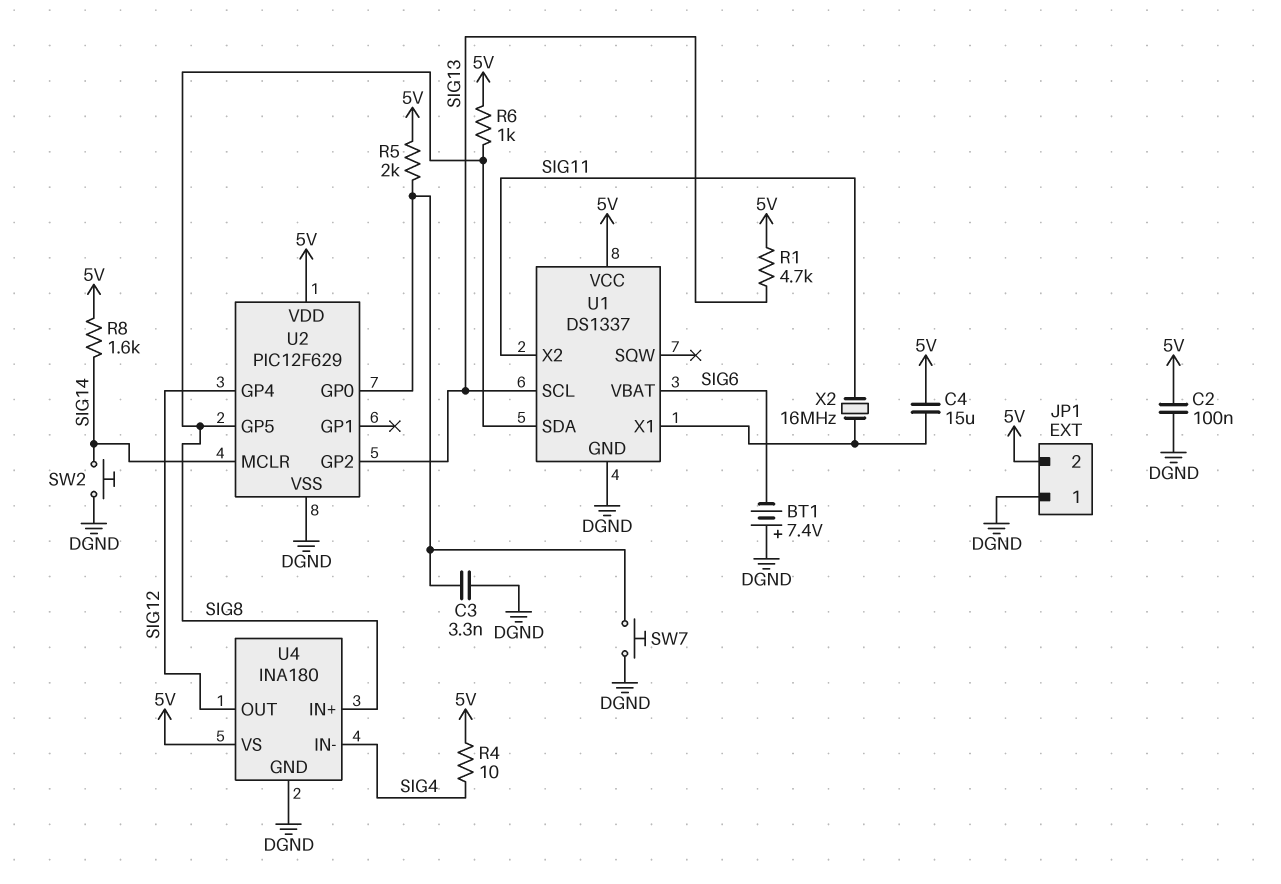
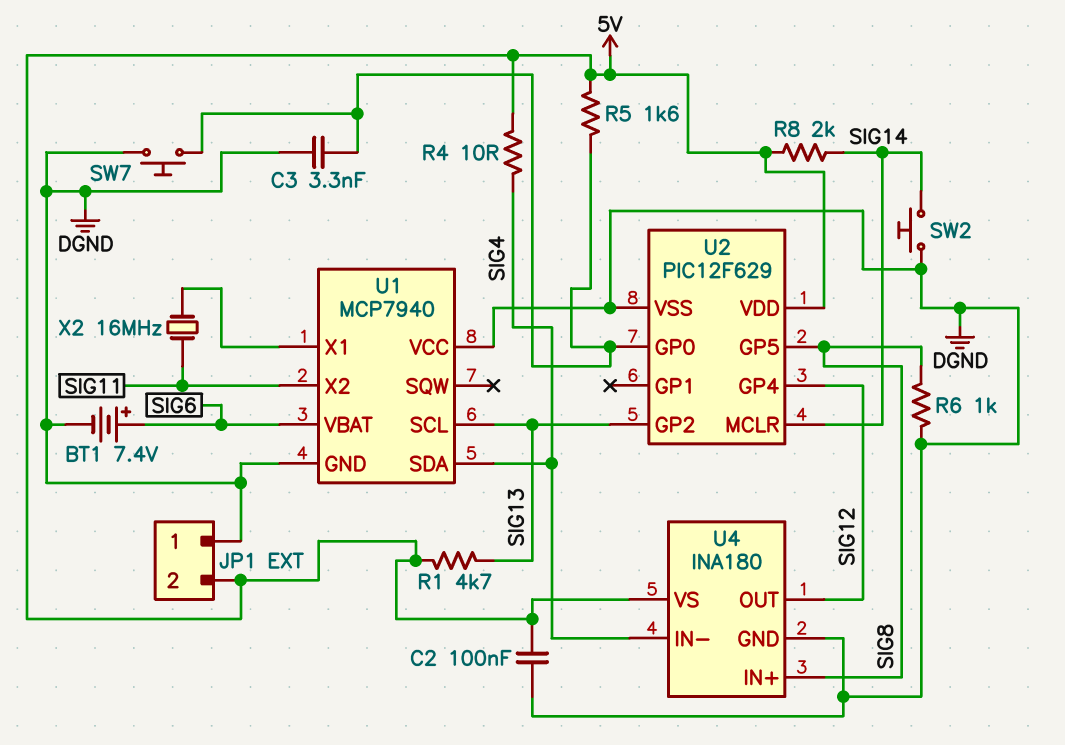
BT1: 7.4V (plus DGND, minus SIG6) -> 7.4V (plus SIG6, minus DGND)
C4: 15uF (5V, U1/X1) -> none
R5: 2k (5V, U2/GP0) -> 1.6k (5V, U2/GP0)
R6: 1k (5V, SIG8) -> 1k (DGND, SIG8)
R8: 1.6k (5V, SIG14) -> 2k (5V, SIG14)
U1: DS1337 -> MCP7940
U1 pin SDA: SIG8 -> SIG4
U1 pin VCC: 5V -> DGND

